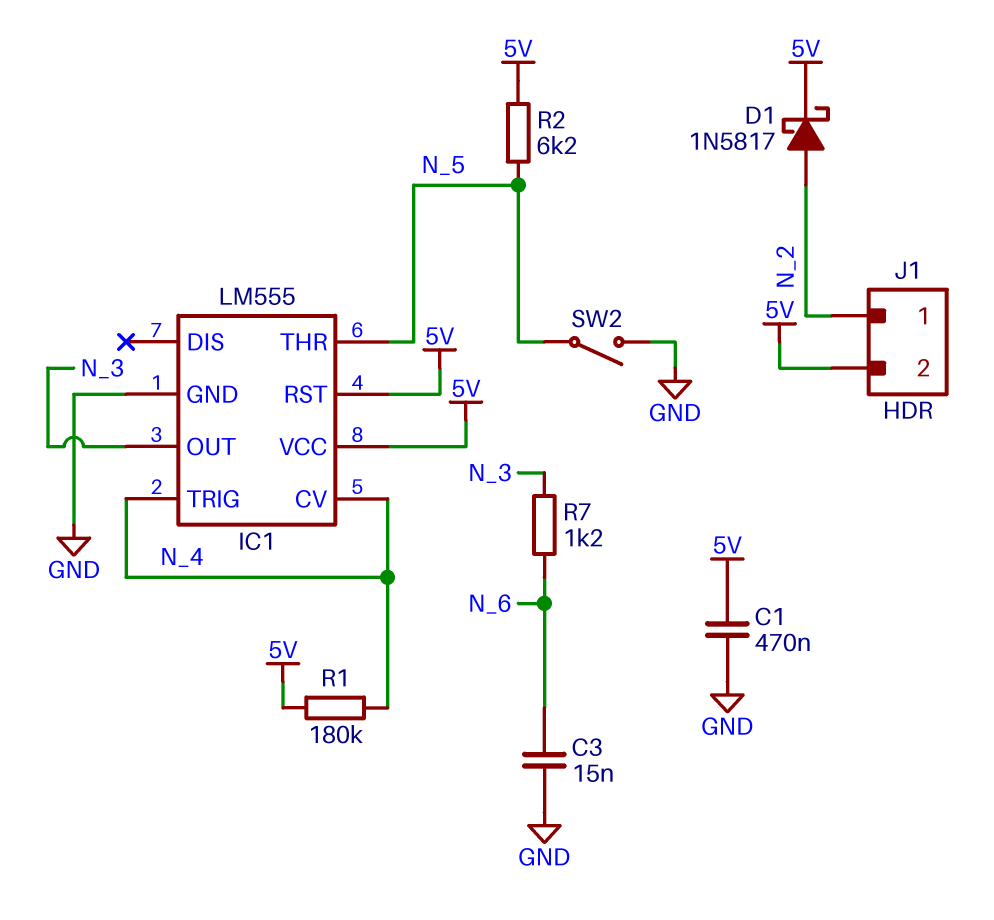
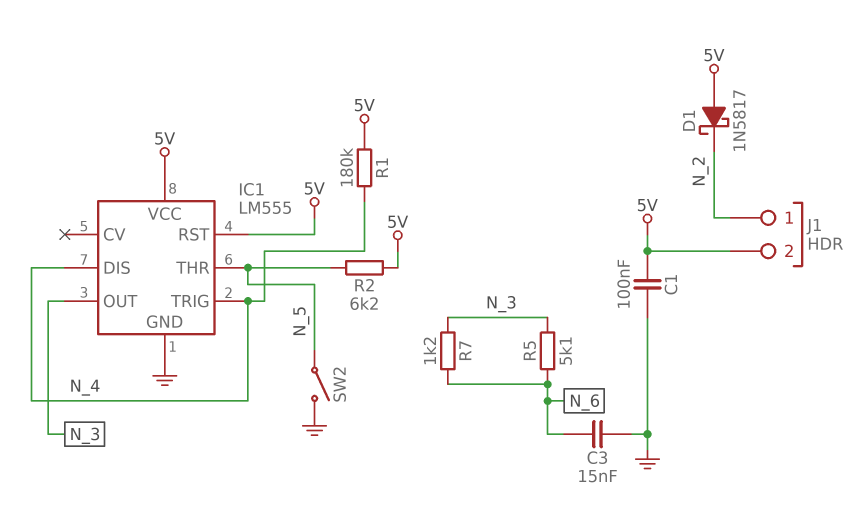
C1: 470nF (5V, GND) -> 100nF (5V, GND)
D1: schottky 1N5817 (A N_2, K 5V) -> schottky 1N5817 (A 5V, K N_2)
IC1 pin CV: N_4 -> none
IC1 pin DIS: none -> N_4
R5: none -> 5.1k (N_3, N_6)

